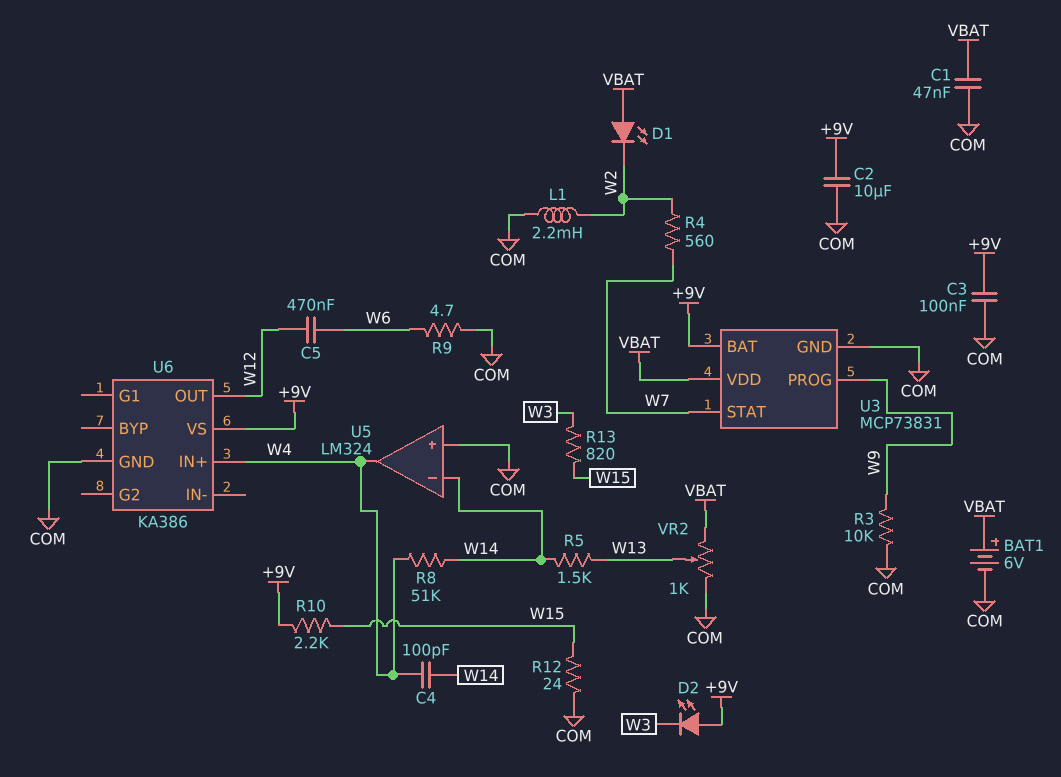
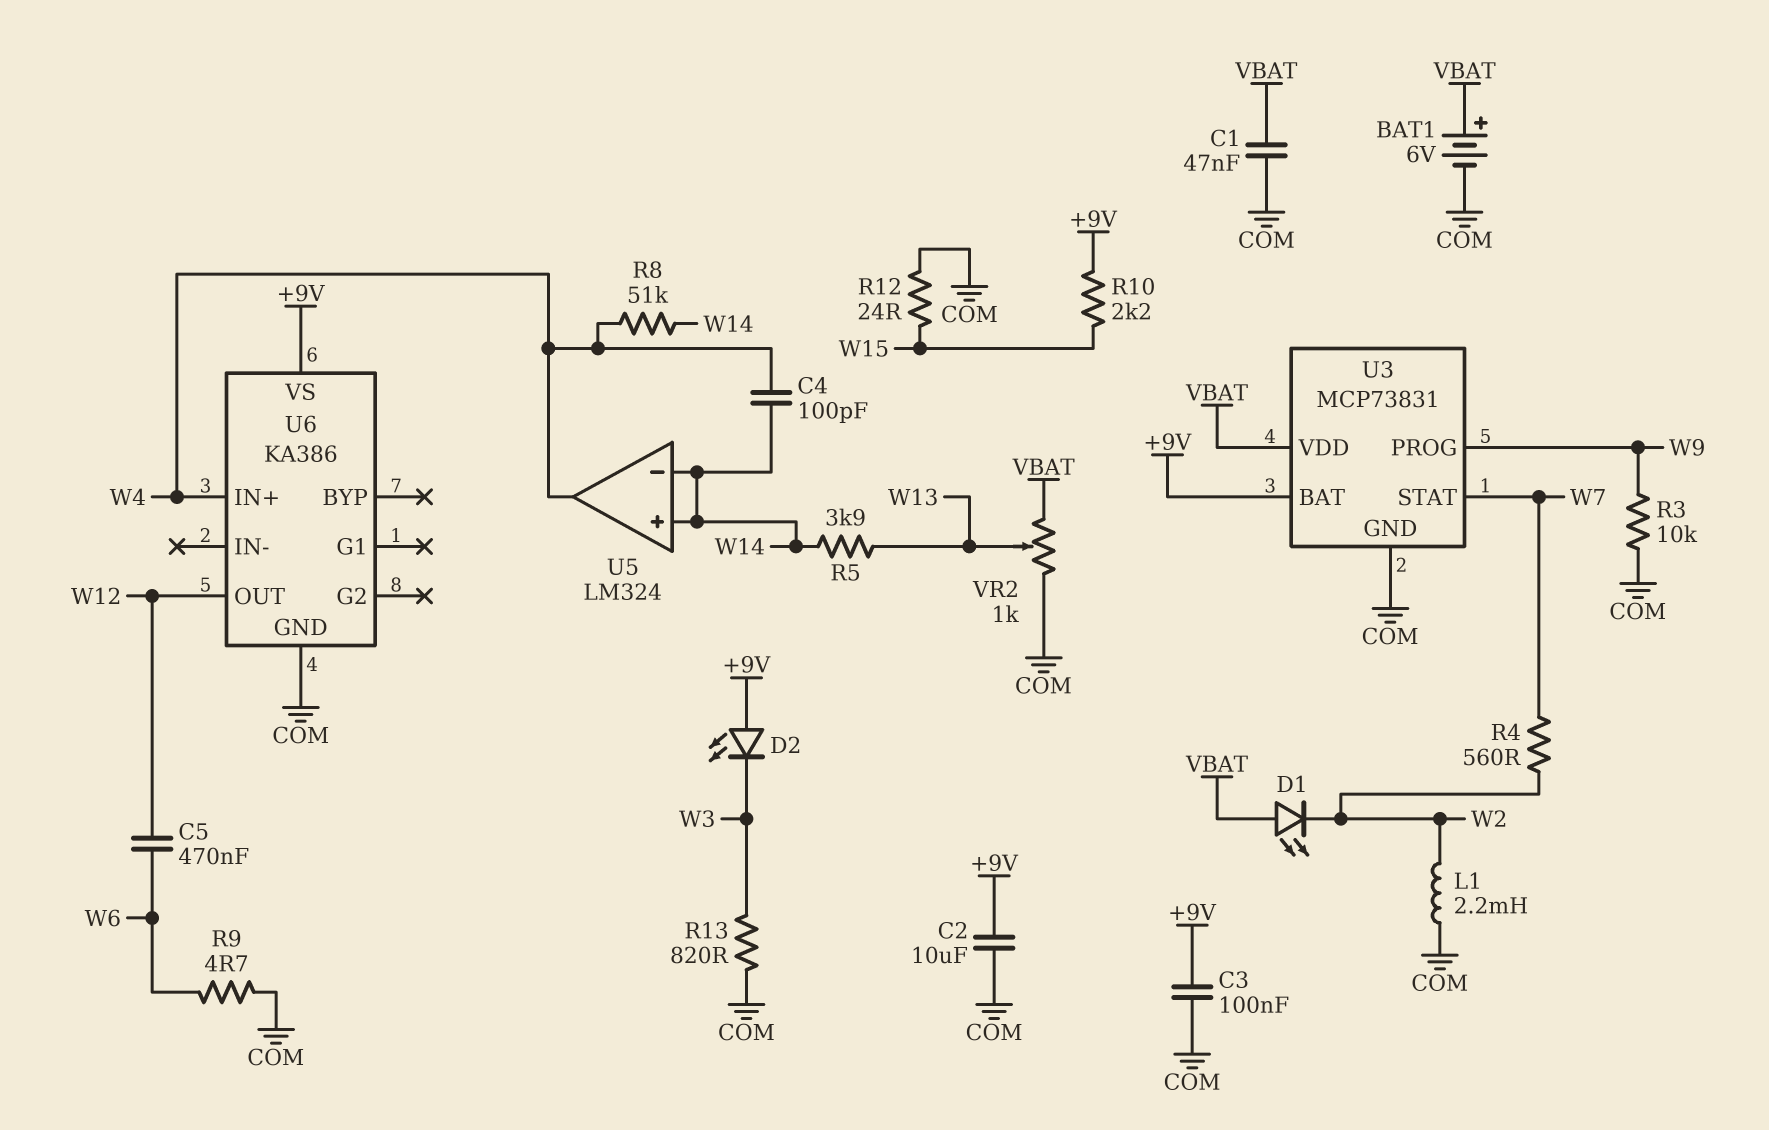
R5: 1.5k (W13, W14) -> 3.9k (W13, W14)
R13: 820 (W3, W15) -> 820 (COM, W3)
U5 pin in+: COM -> W14

